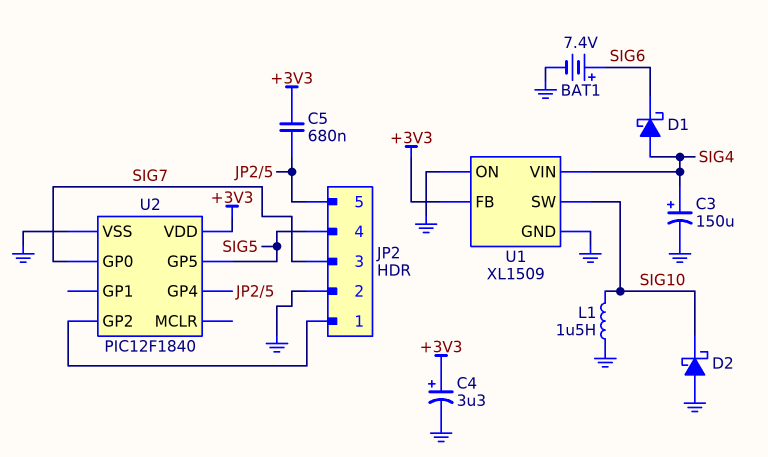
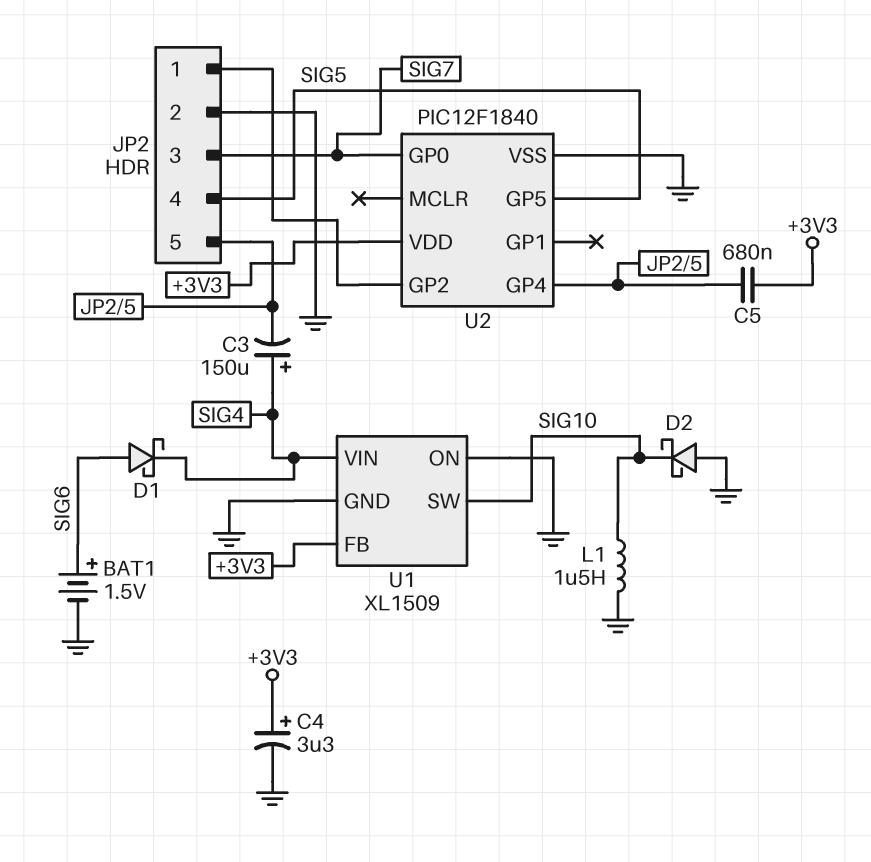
BAT1: 7.4V (plus SIG6, minus GND) -> 1.5V (plus SIG6, minus GND)
C3: 150uF (plus SIG4, minus GND) -> 150uF (plus SIG4, minus JP2/5)
D1: schottky (A SIG4, K SIG6) -> schottky (A SIG6, K SIG4)

